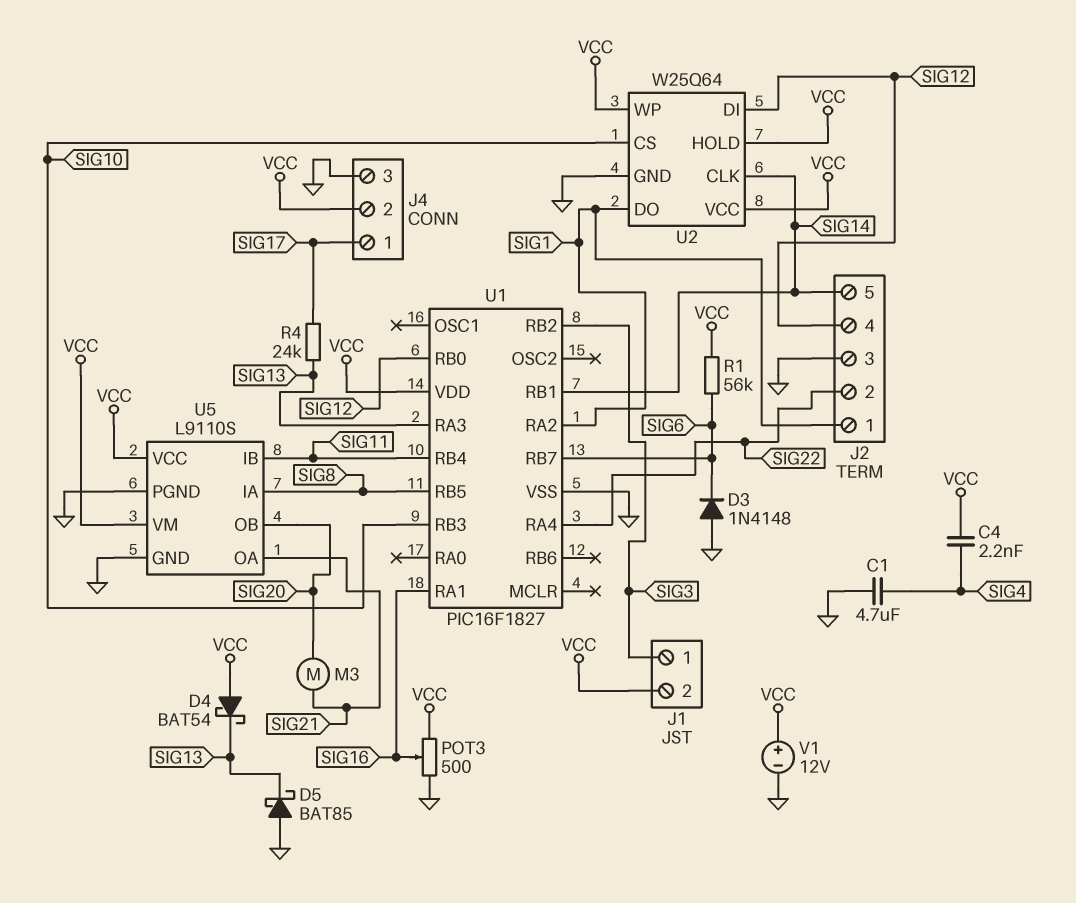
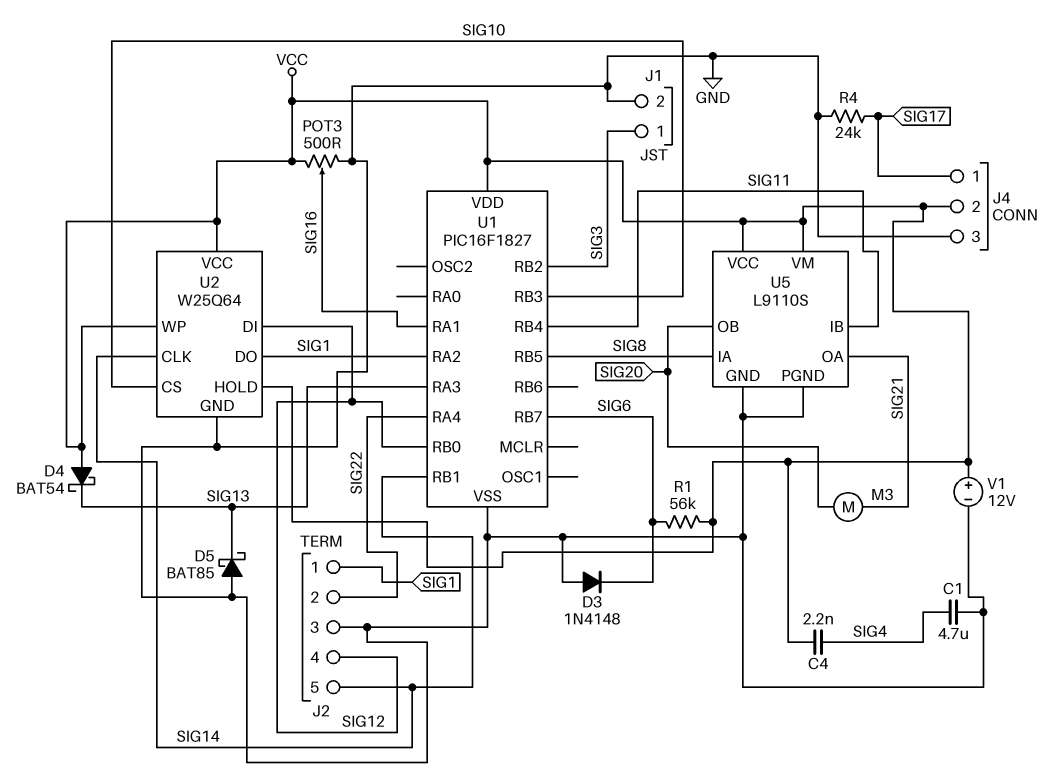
J1 pin 2: VCC -> GND
R4: 24k (SIG13, SIG17) -> 24k (GND, SIG17)

